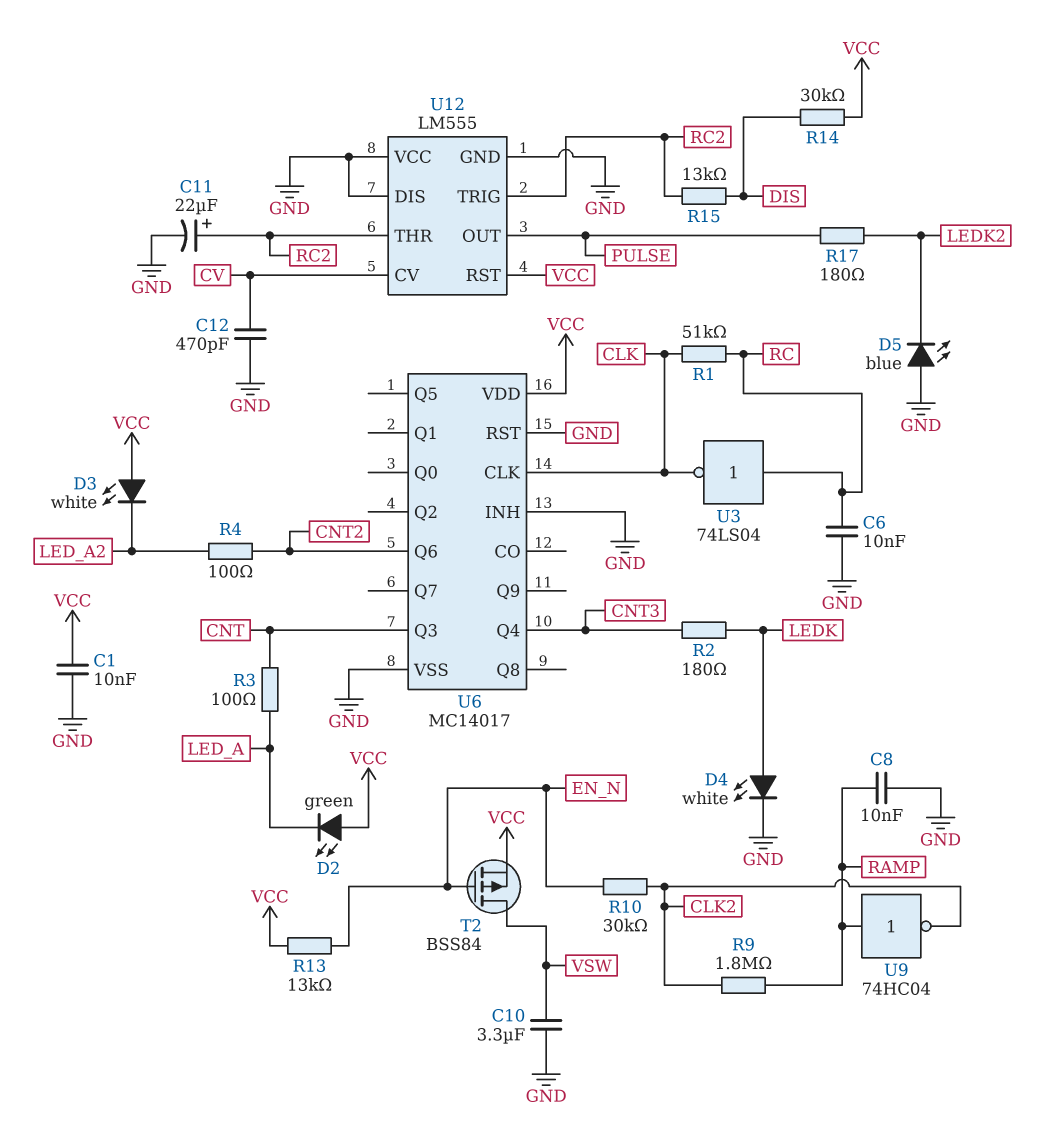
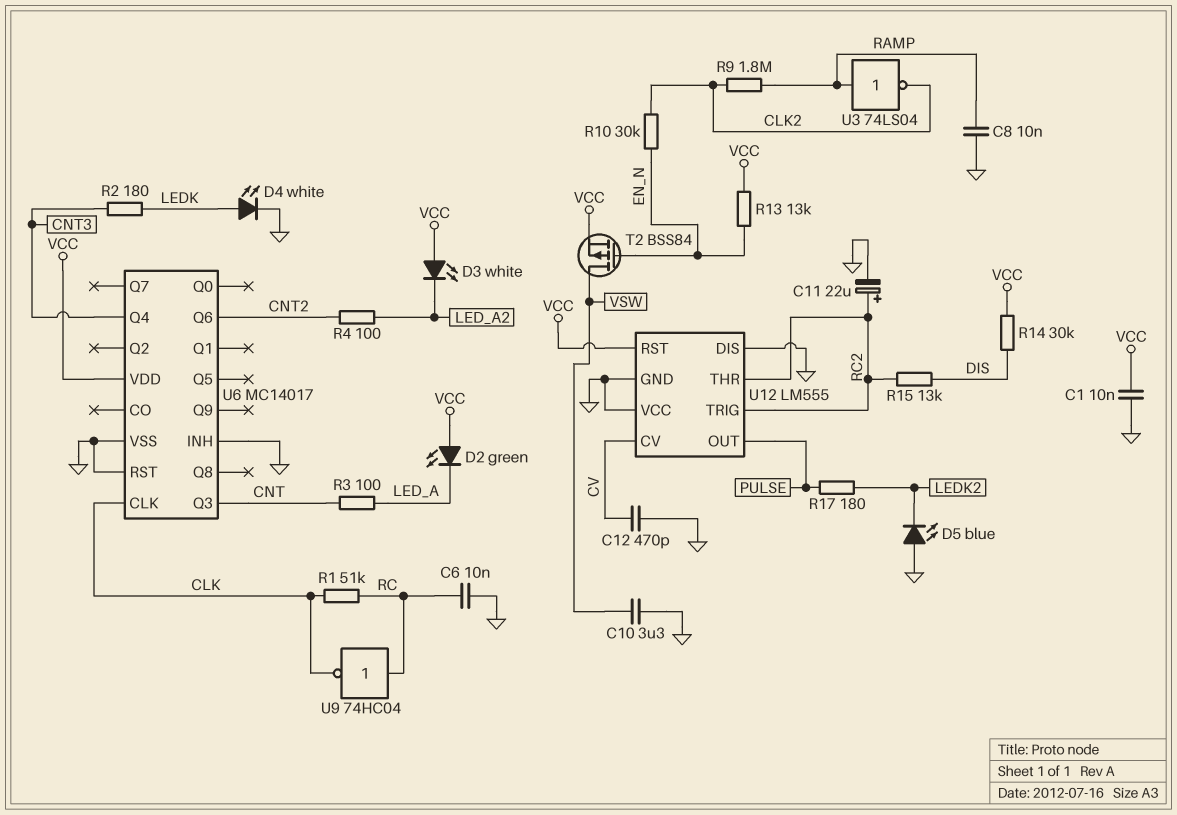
U3: NOT 74LS04 (in RC, out CLK) -> NOT 74LS04 (in RAMP, out CLK2)
U9: NOT 74HC04 (in RAMP, out CLK2) -> NOT 74HC04 (in RC, out CLK)

